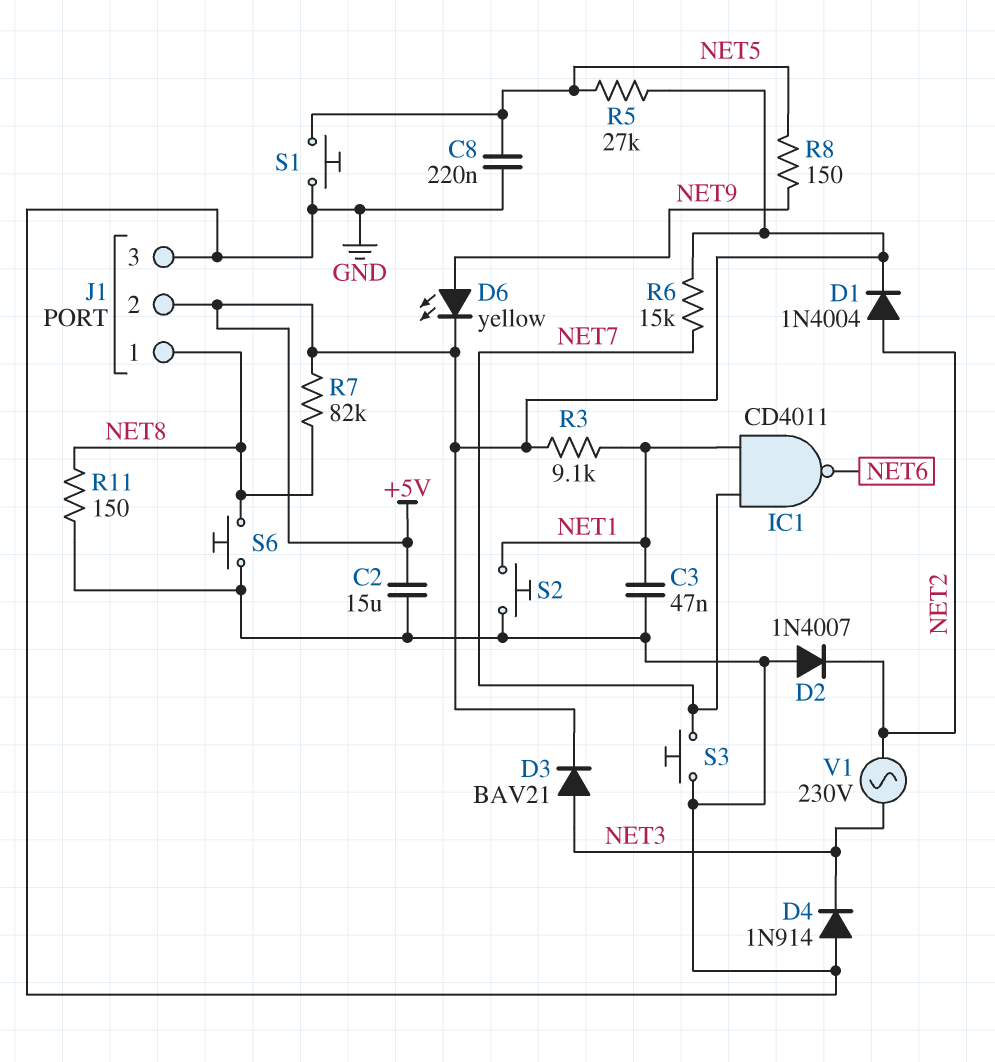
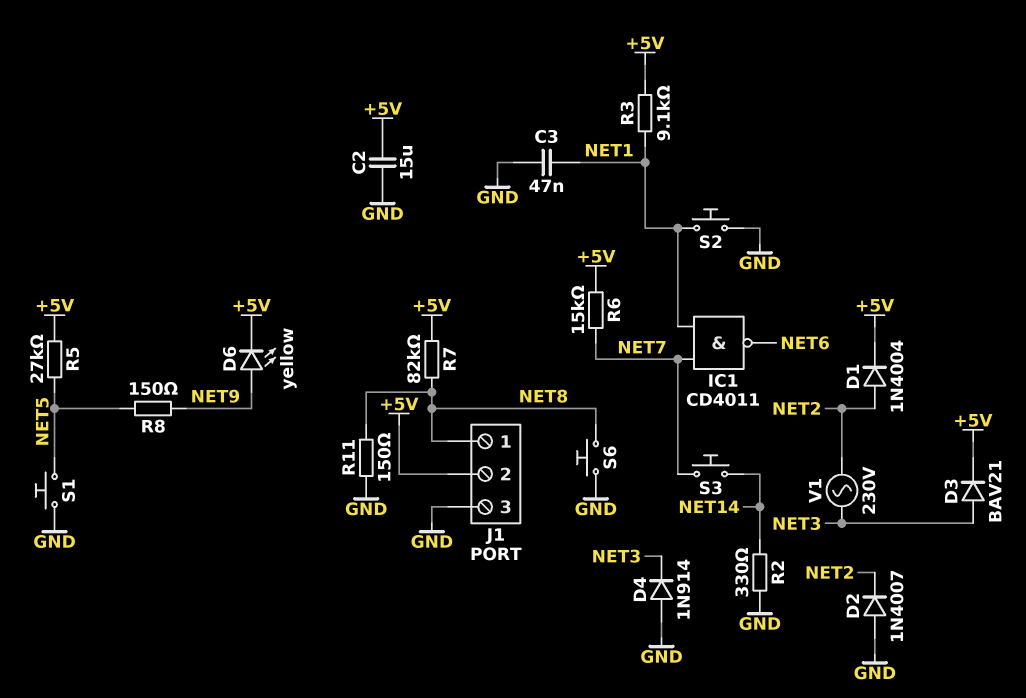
C8: 220nF (GND, NET5) -> none
R2: none -> 330 (GND, NET14)
S3: button (GND, NET7) -> button (NET7, NET14)

